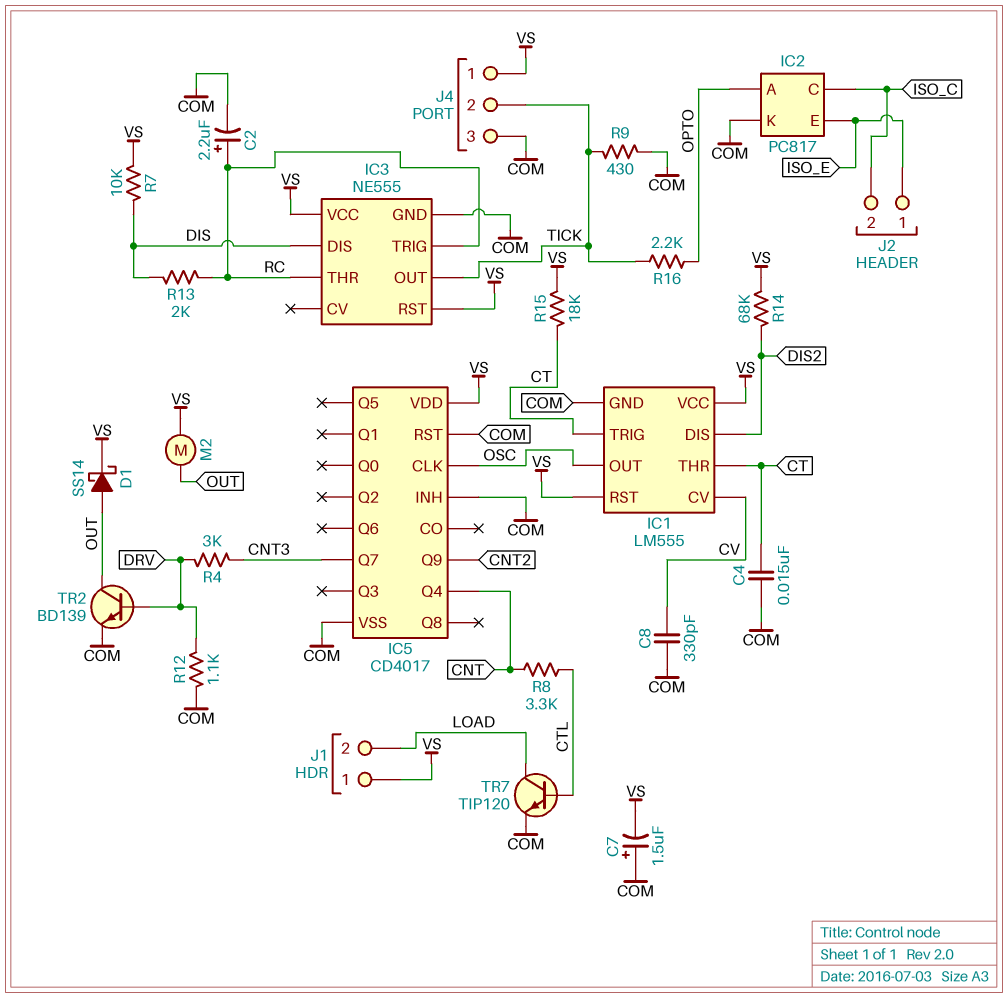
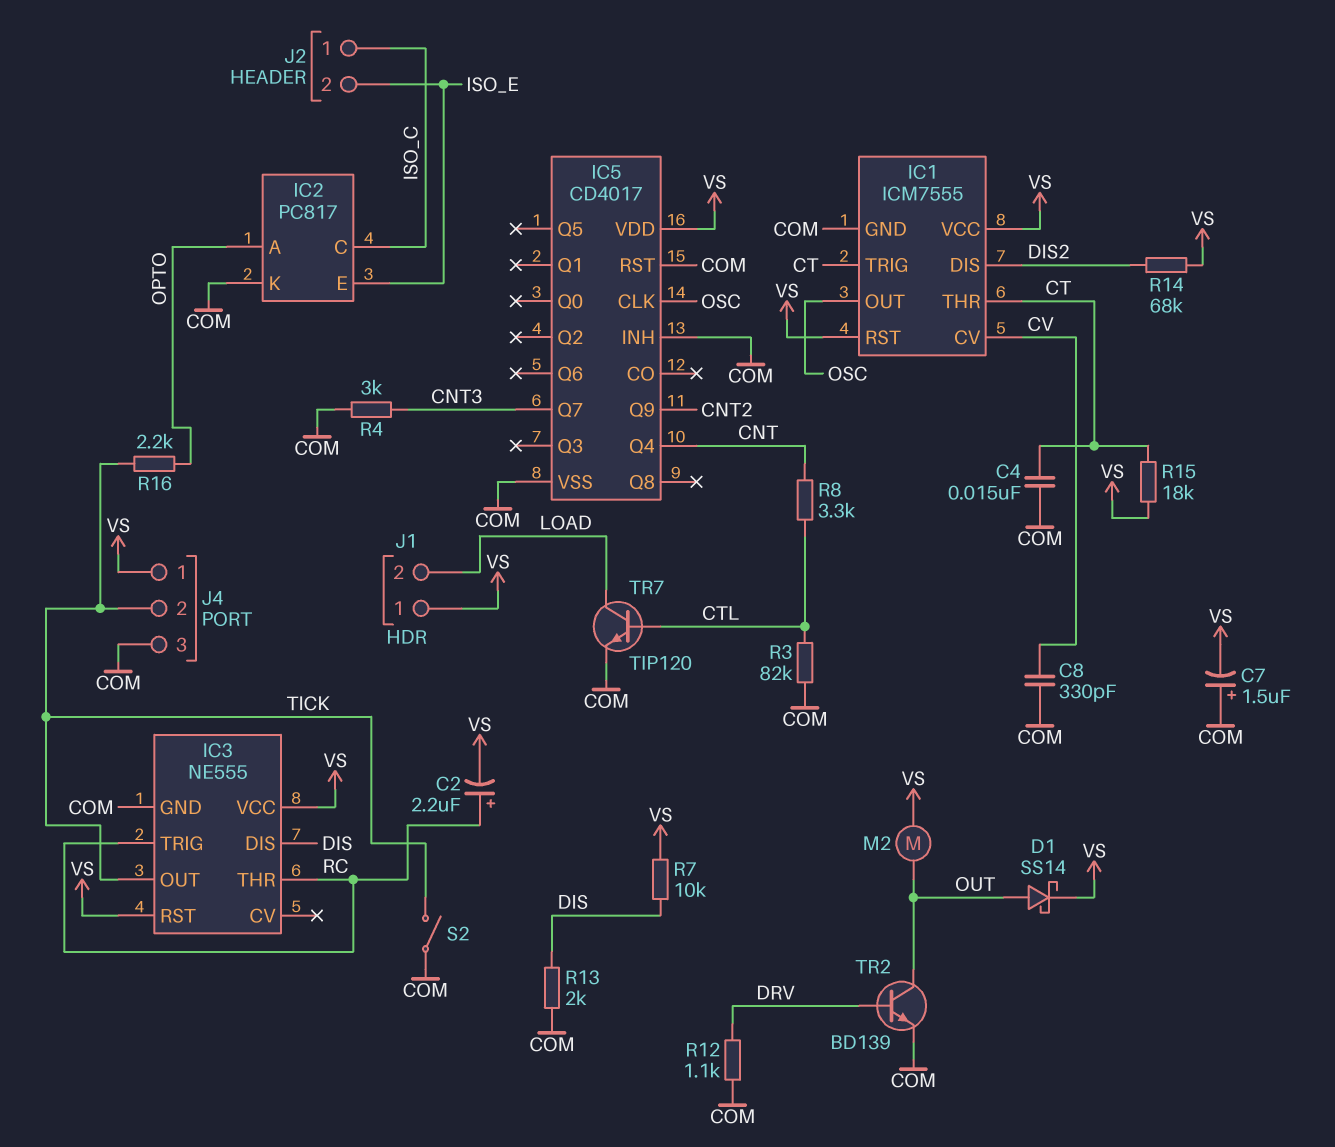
C2: 2.2uF (plus RC, minus COM) -> 2.2uF (plus RC, minus VS)
IC1: LM555 -> ICM7555
J2 pin 1: ISO_E -> ISO_C
J2 pin 2: ISO_C -> ISO_E
R3: none -> 82k (COM, CTL)
R4: 3k (CNT3, DRV) -> 3k (CNT3, COM)
R9: 430 (COM, TICK) -> none
R13: 2k (DIS, RC) -> 2k (COM, DIS)
S2: none -> switch (COM, TICK)

